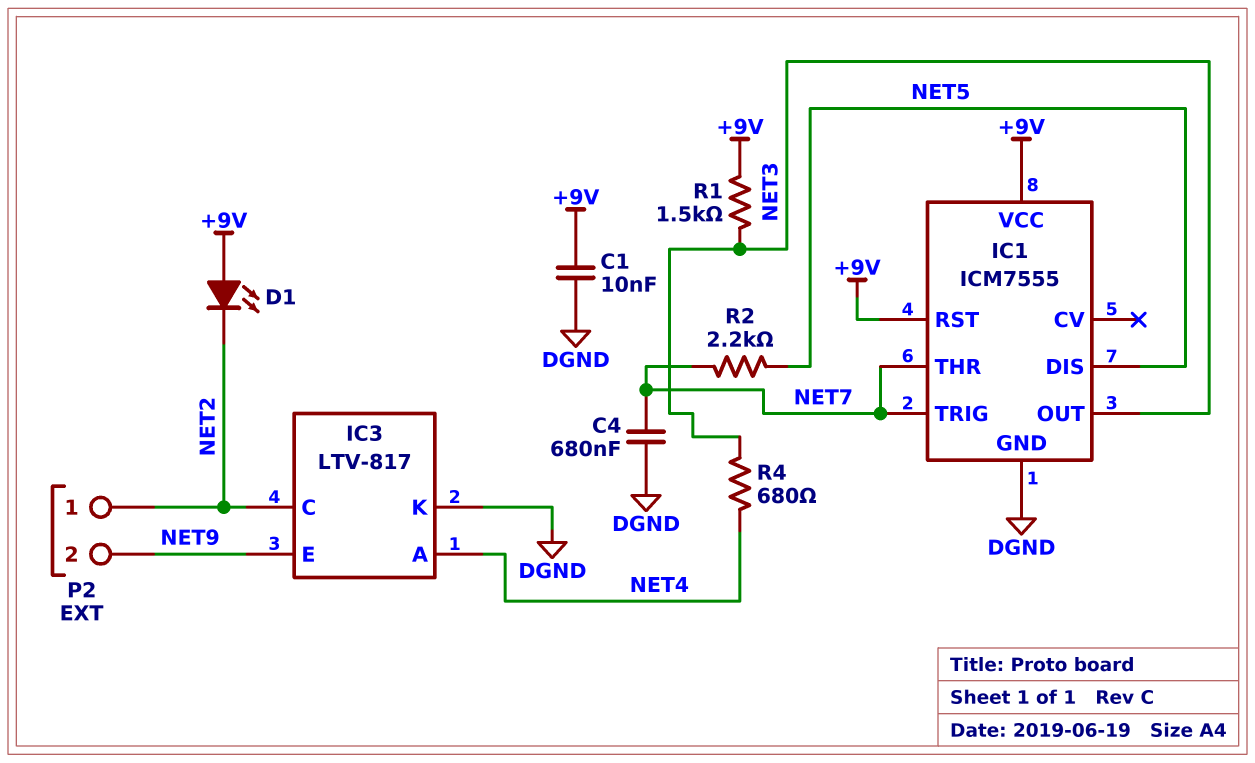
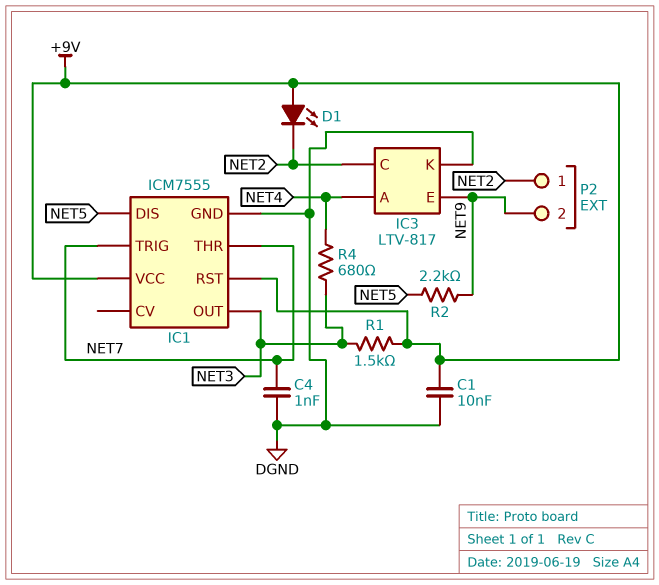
C4: 680nF (DGND, NET7) -> 1nF (DGND, NET7)
R2: 2.2k (NET5, NET7) -> 2.2k (NET5, NET9)

